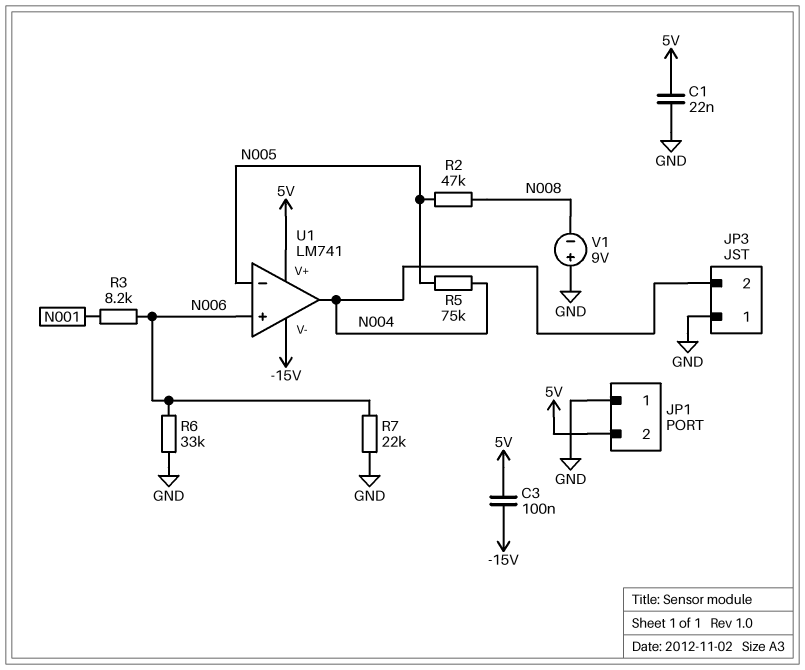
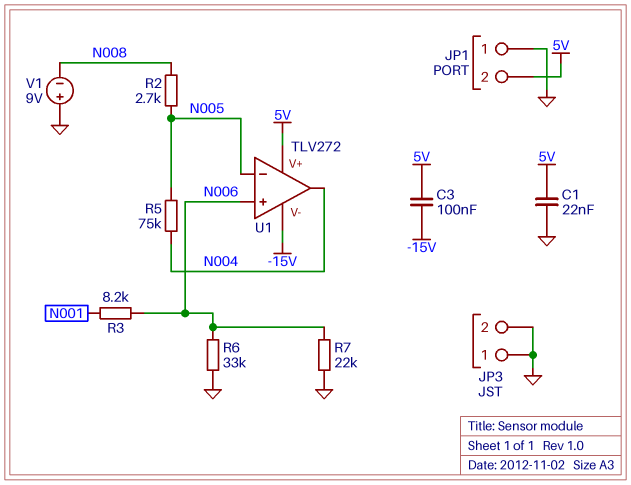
JP3 pin 2: N004 -> GND
R2: 47k (N005, N008) -> 2.7k (N005, N008)
U1: LM741 -> TLV272

